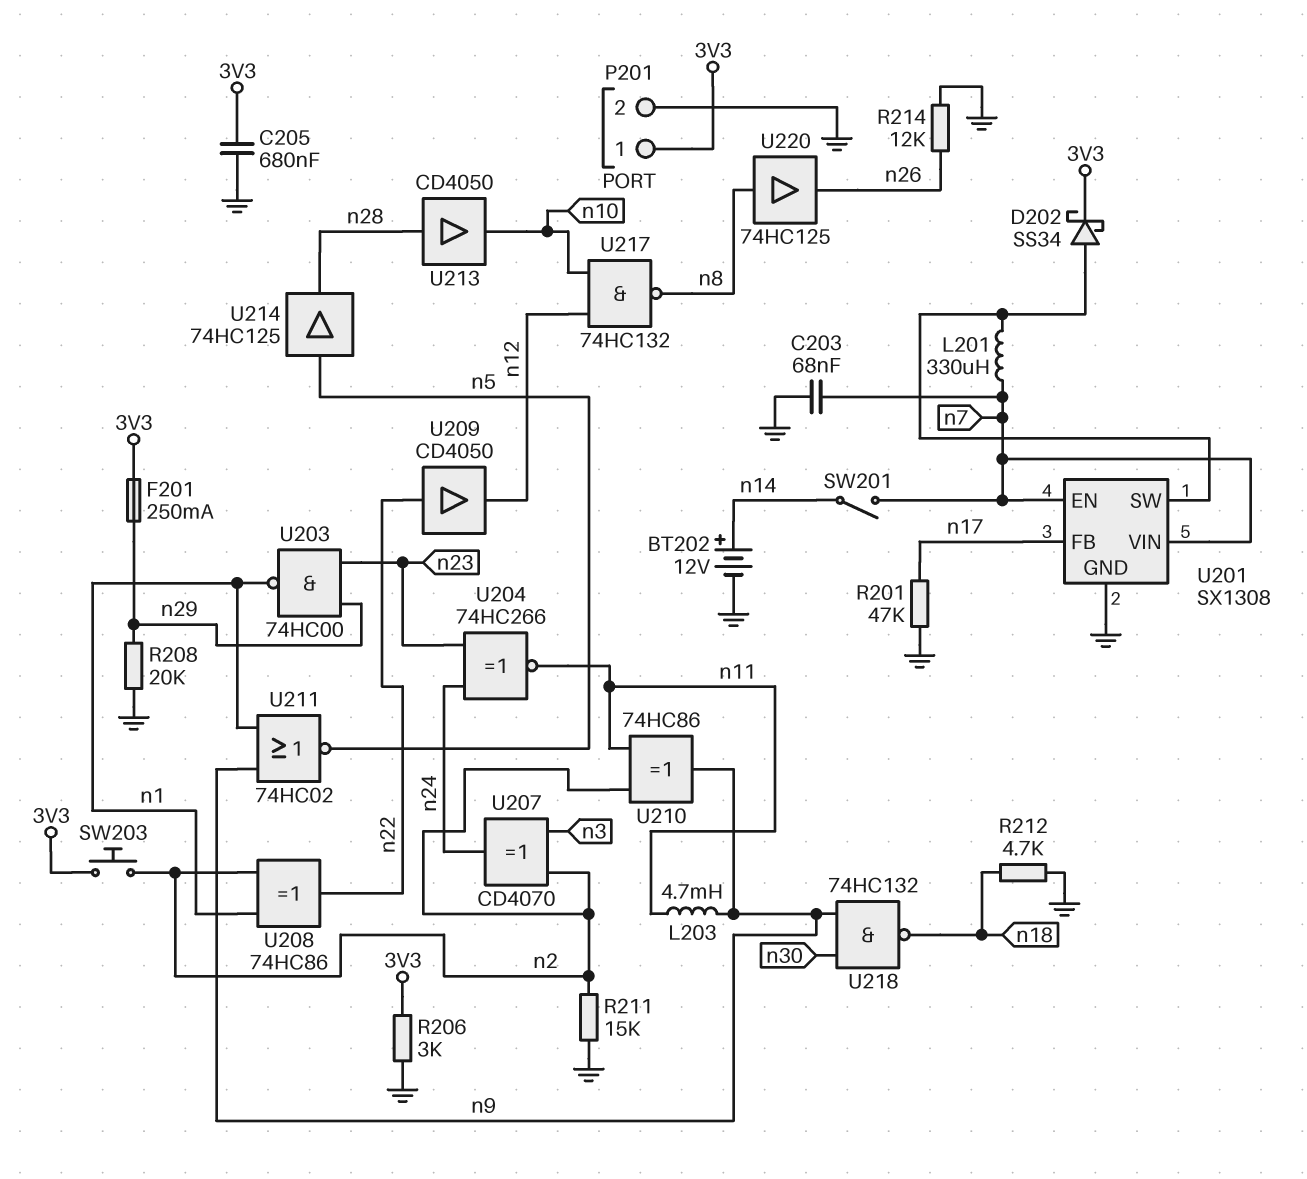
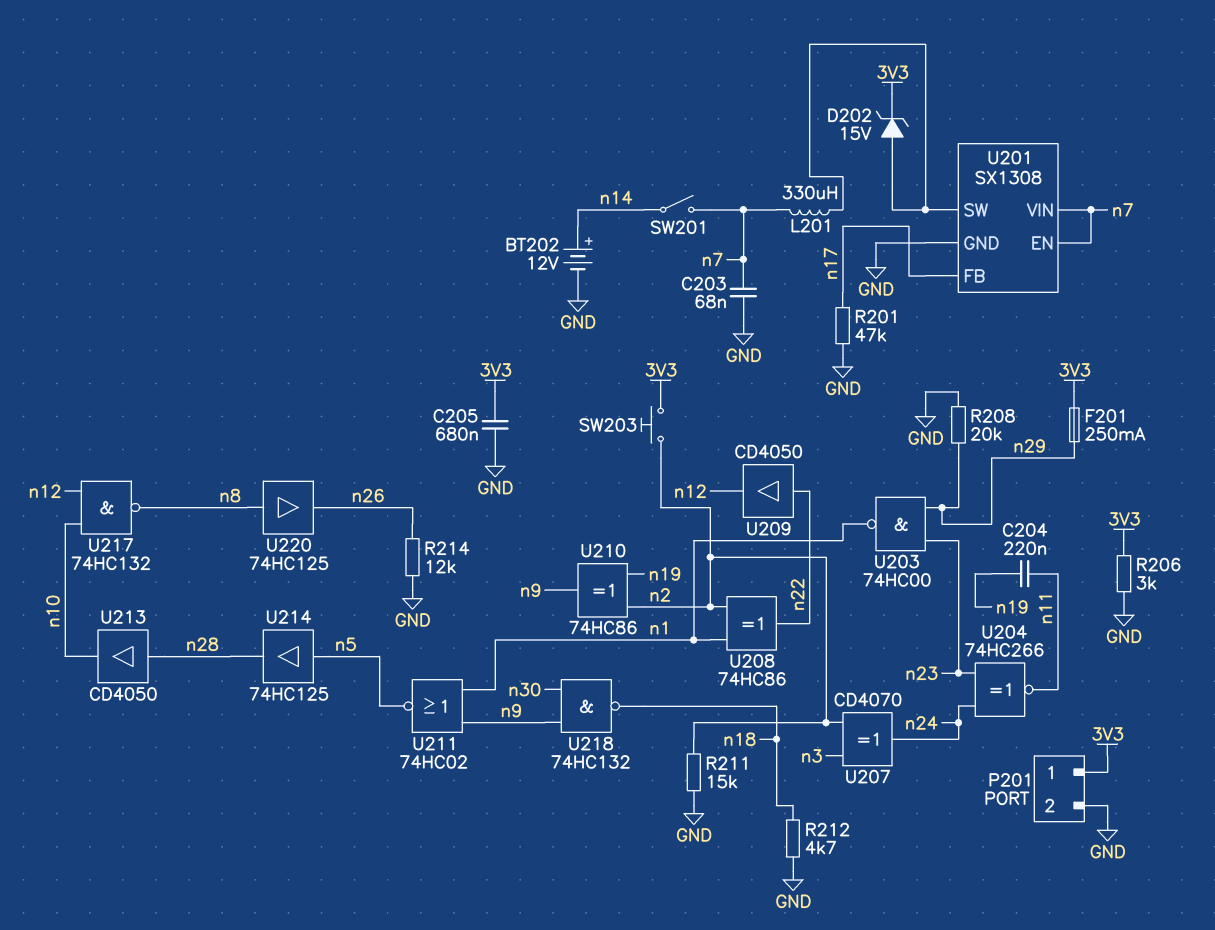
C204: none -> 220nF (n11, n19)
D202: schottky SS34 (A U201/SW, K 3V3) -> zener 15V (A U201/SW, K 3V3)
L203: 4.7mH (n9, n11) -> none
U210: XOR 74HC86 (in n2, in n11, out n9) -> XOR 74HC86 (in n2, in n19, out n9)

